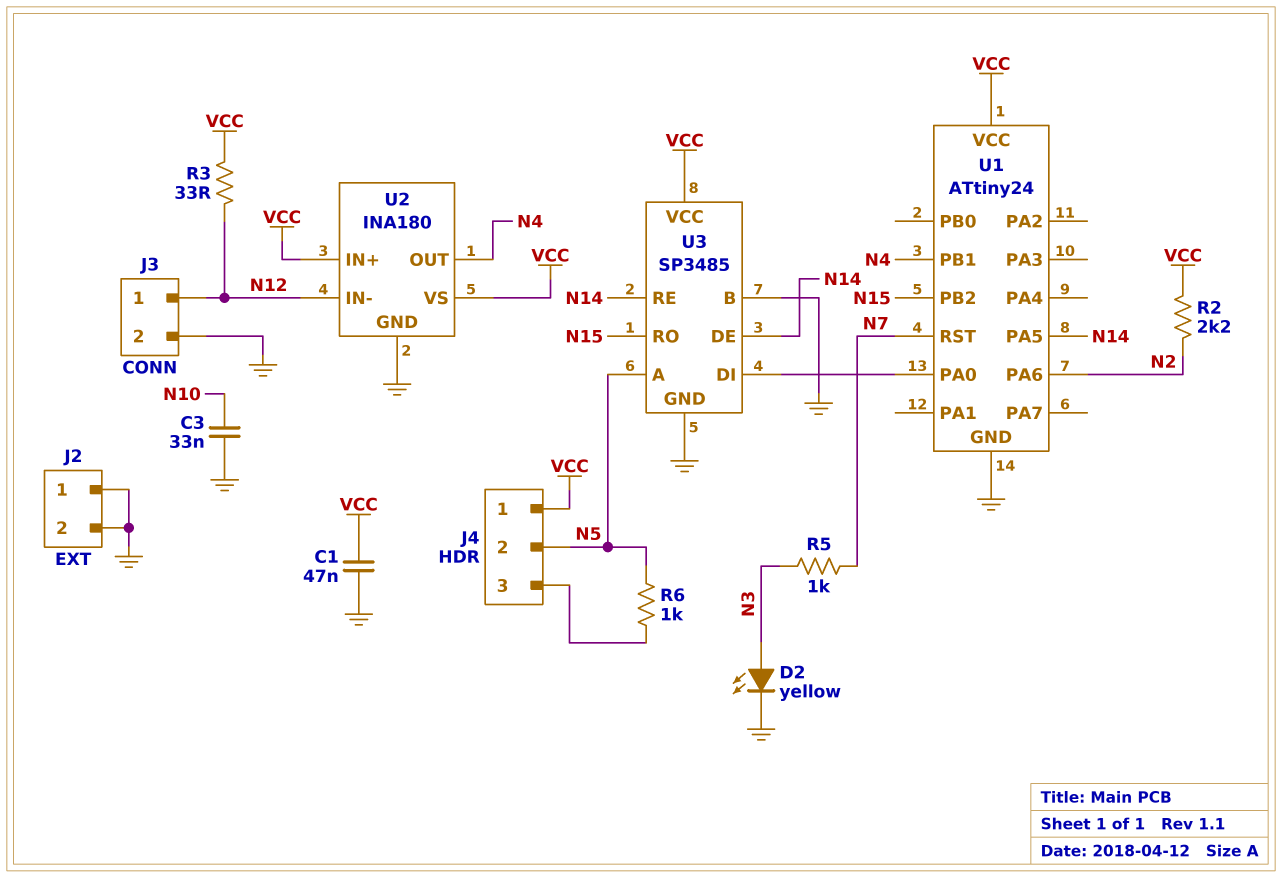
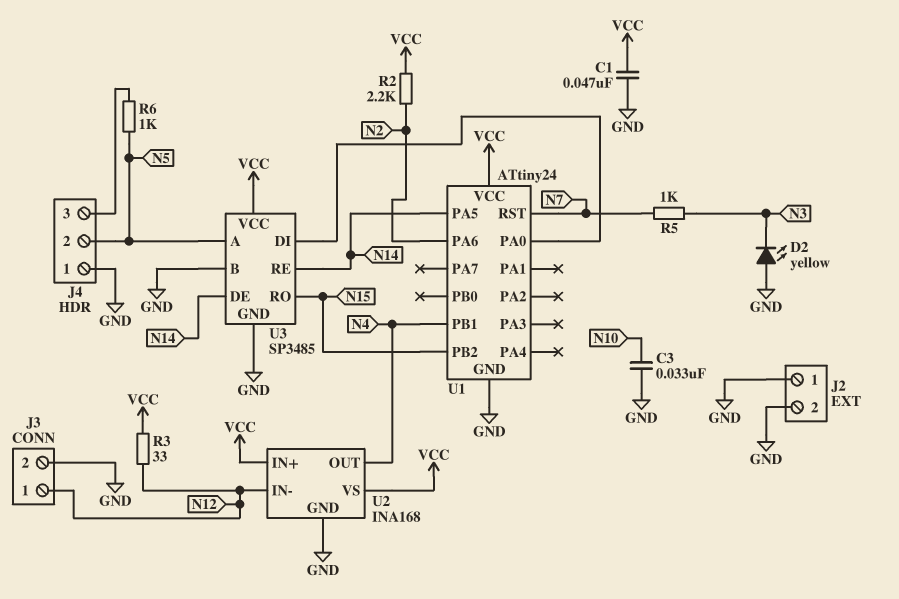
D2: LED yellow (A N3, K GND) -> LED yellow (A GND, K N3)
J4 pin 1: VCC -> GND
U2: INA180 -> INA168

